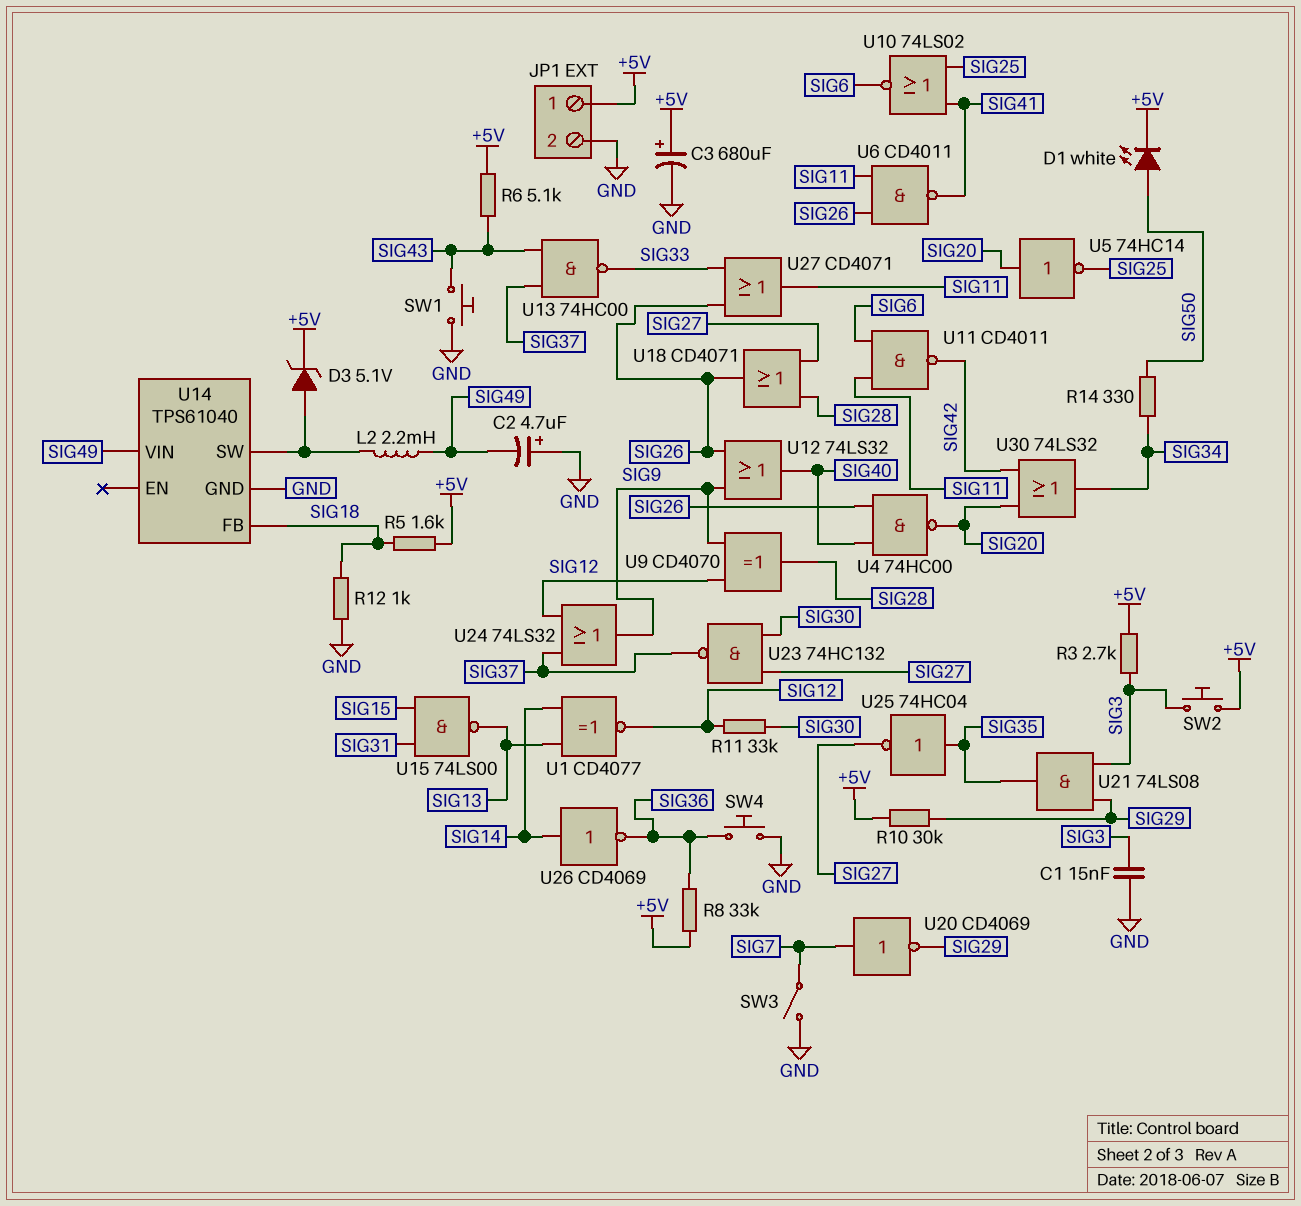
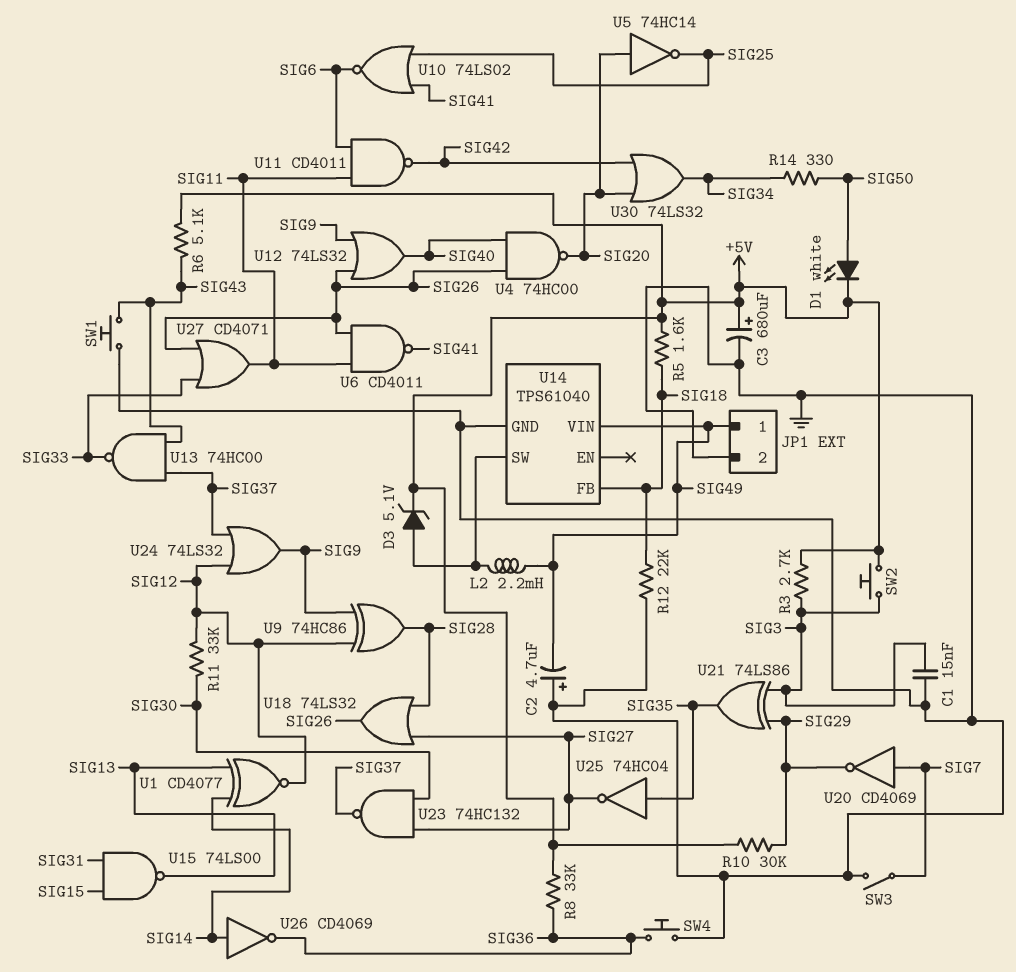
JP1 pin 1: +5V -> SIG49
R12: 1k (GND, SIG18) -> 22k (GND, SIG18)
U9: XOR CD4070 (in SIG9, in SIG12, out SIG28) -> XOR 74HC86 (in SIG9, in SIG12, out SIG28)
U18: OR CD4071 (in SIG27, in SIG28, out SIG26) -> OR 74LS32 (in SIG27, in SIG28, out SIG26)
U21: AND 74LS08 (in SIG3, in SIG29, out SIG35) -> XOR 74LS86 (in SIG3, in SIG29, out SIG35)

